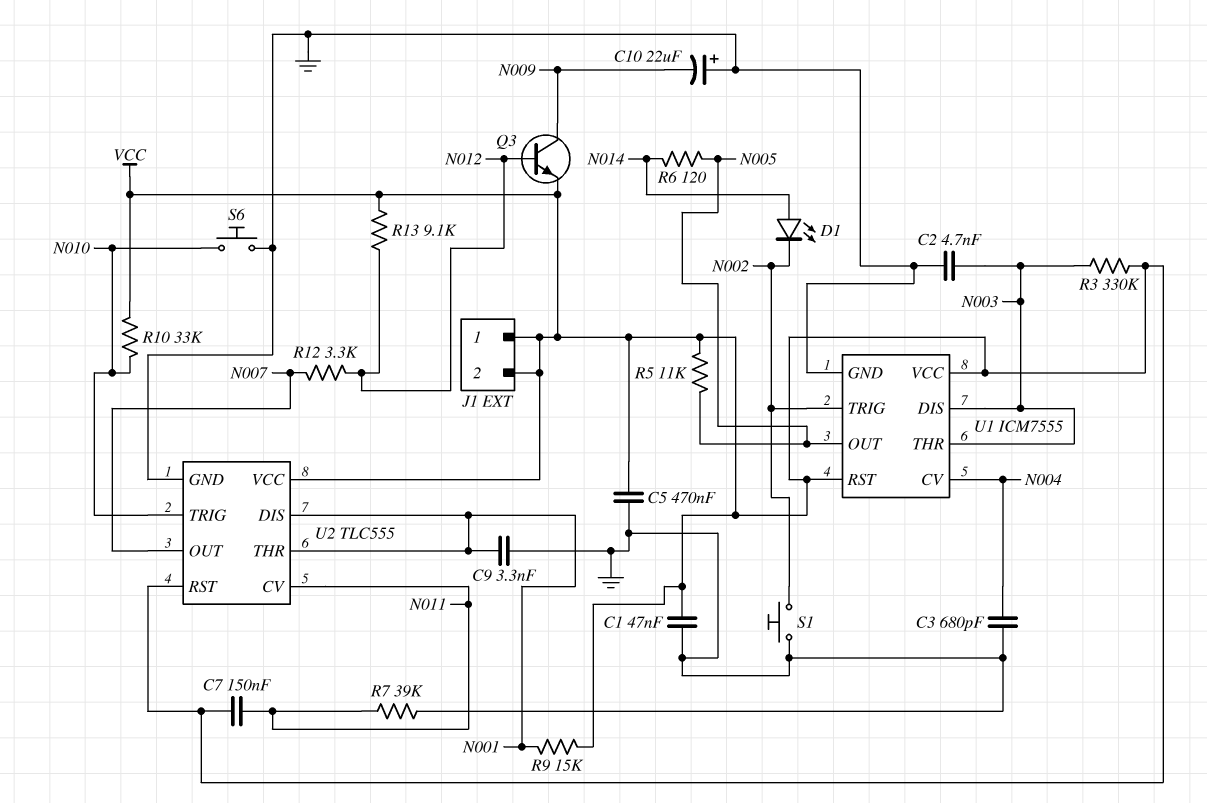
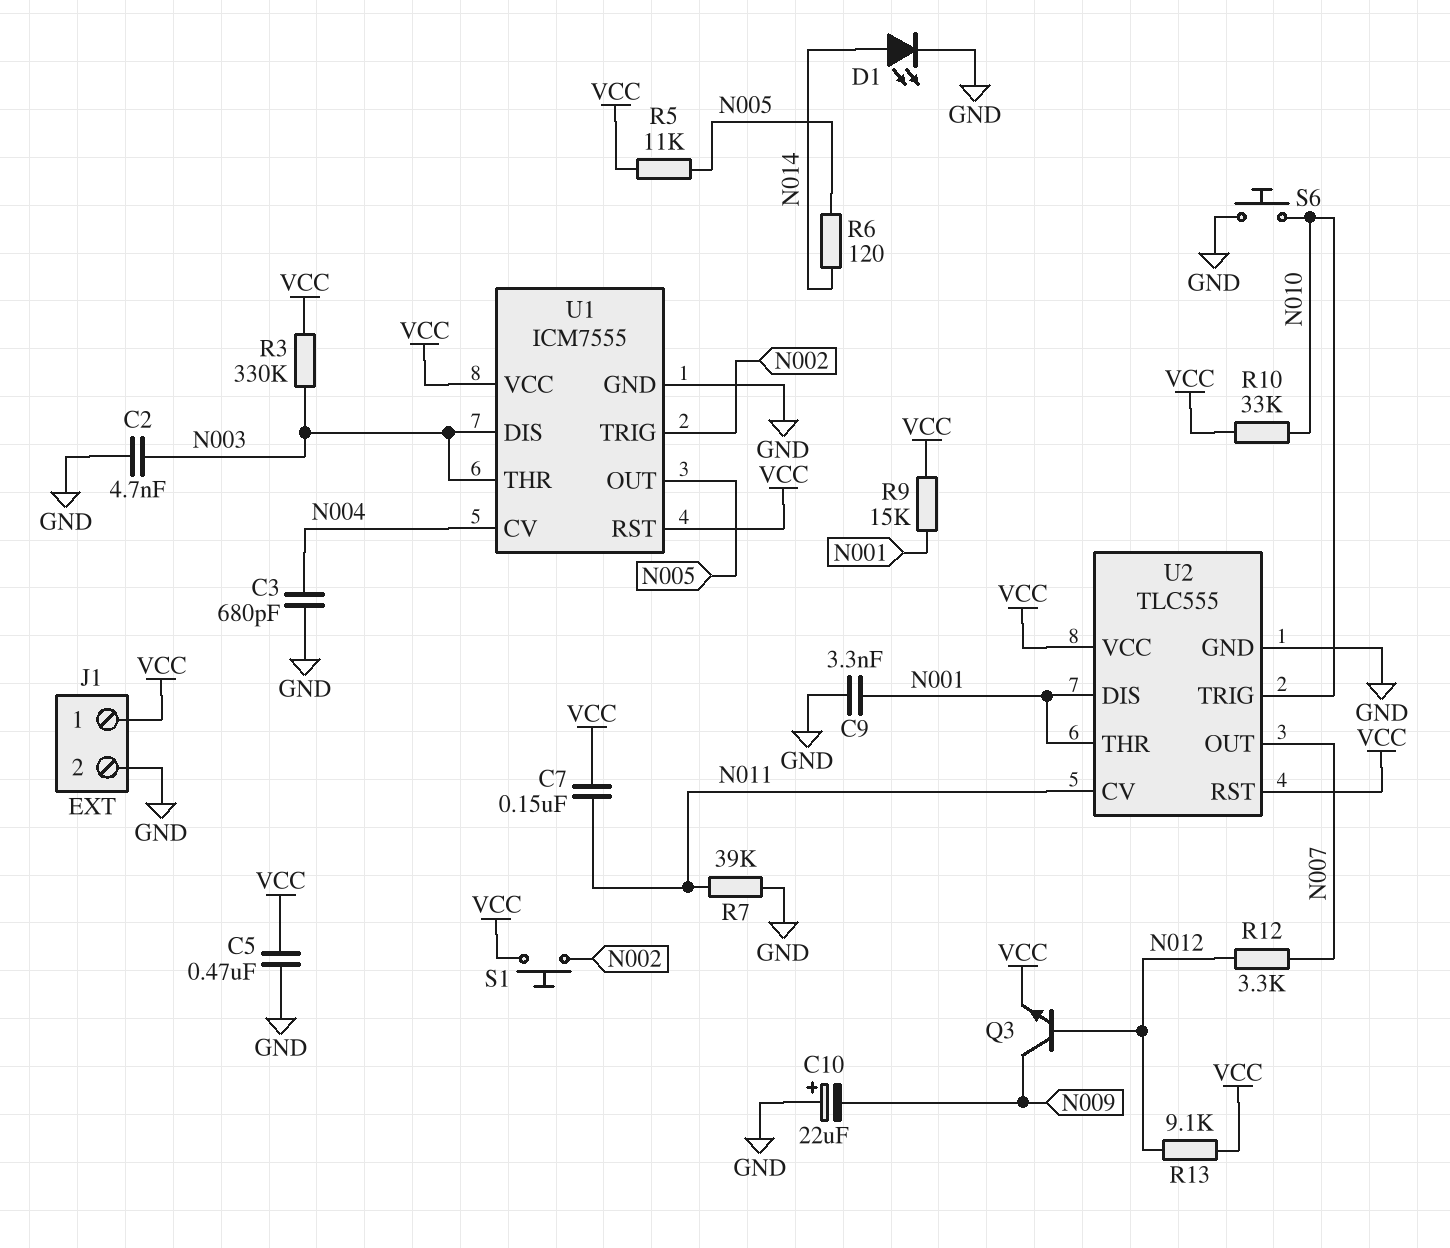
C1: 47nF (GND, VCC) -> none
D1: LED (A N014, K N002) -> LED (A N014, K GND)
J1 pin 2: VCC -> GND
S1: button (GND, N002) -> button (N002, VCC)

